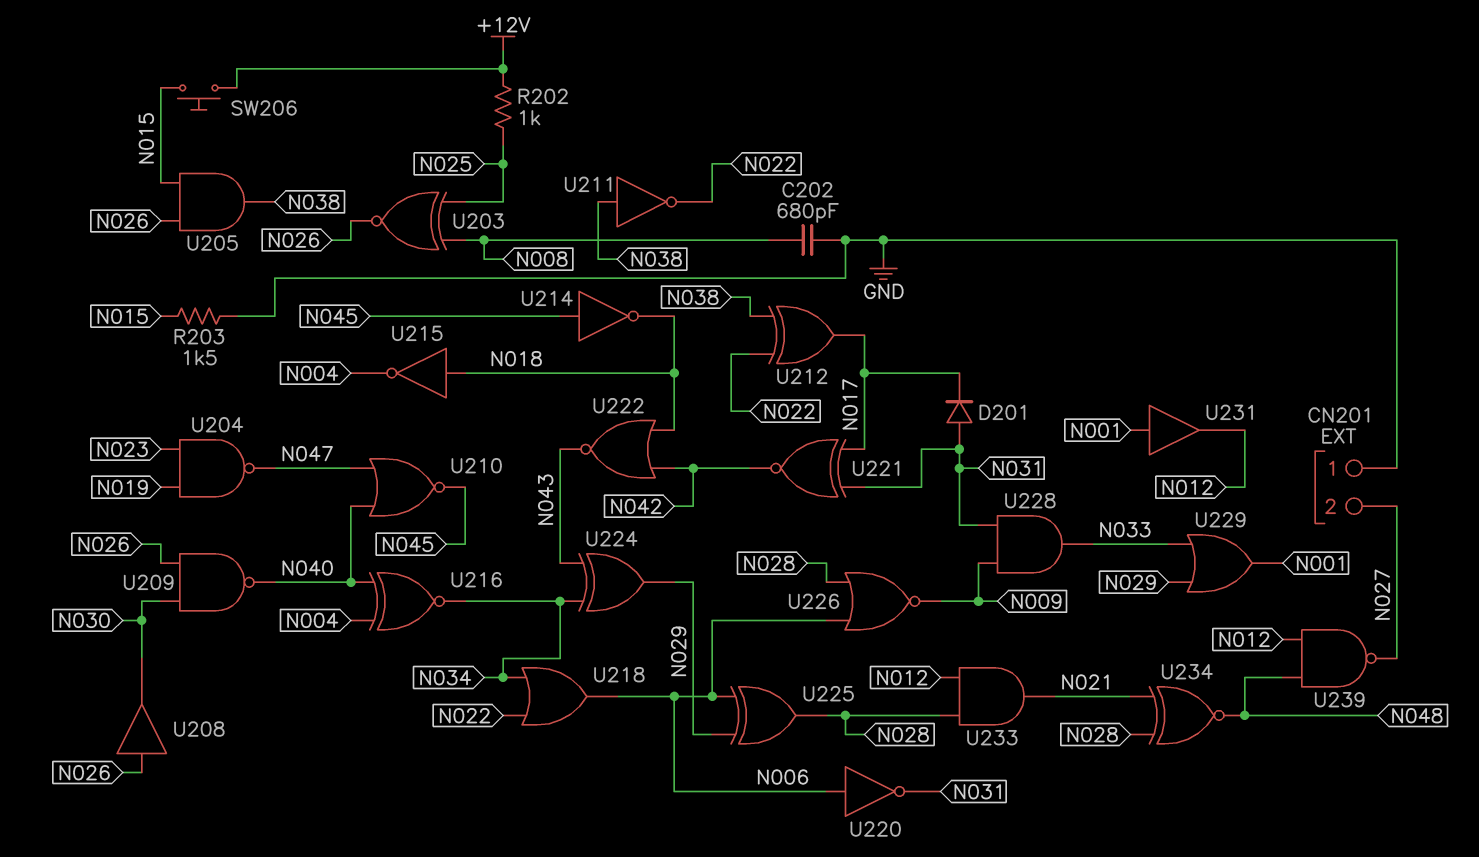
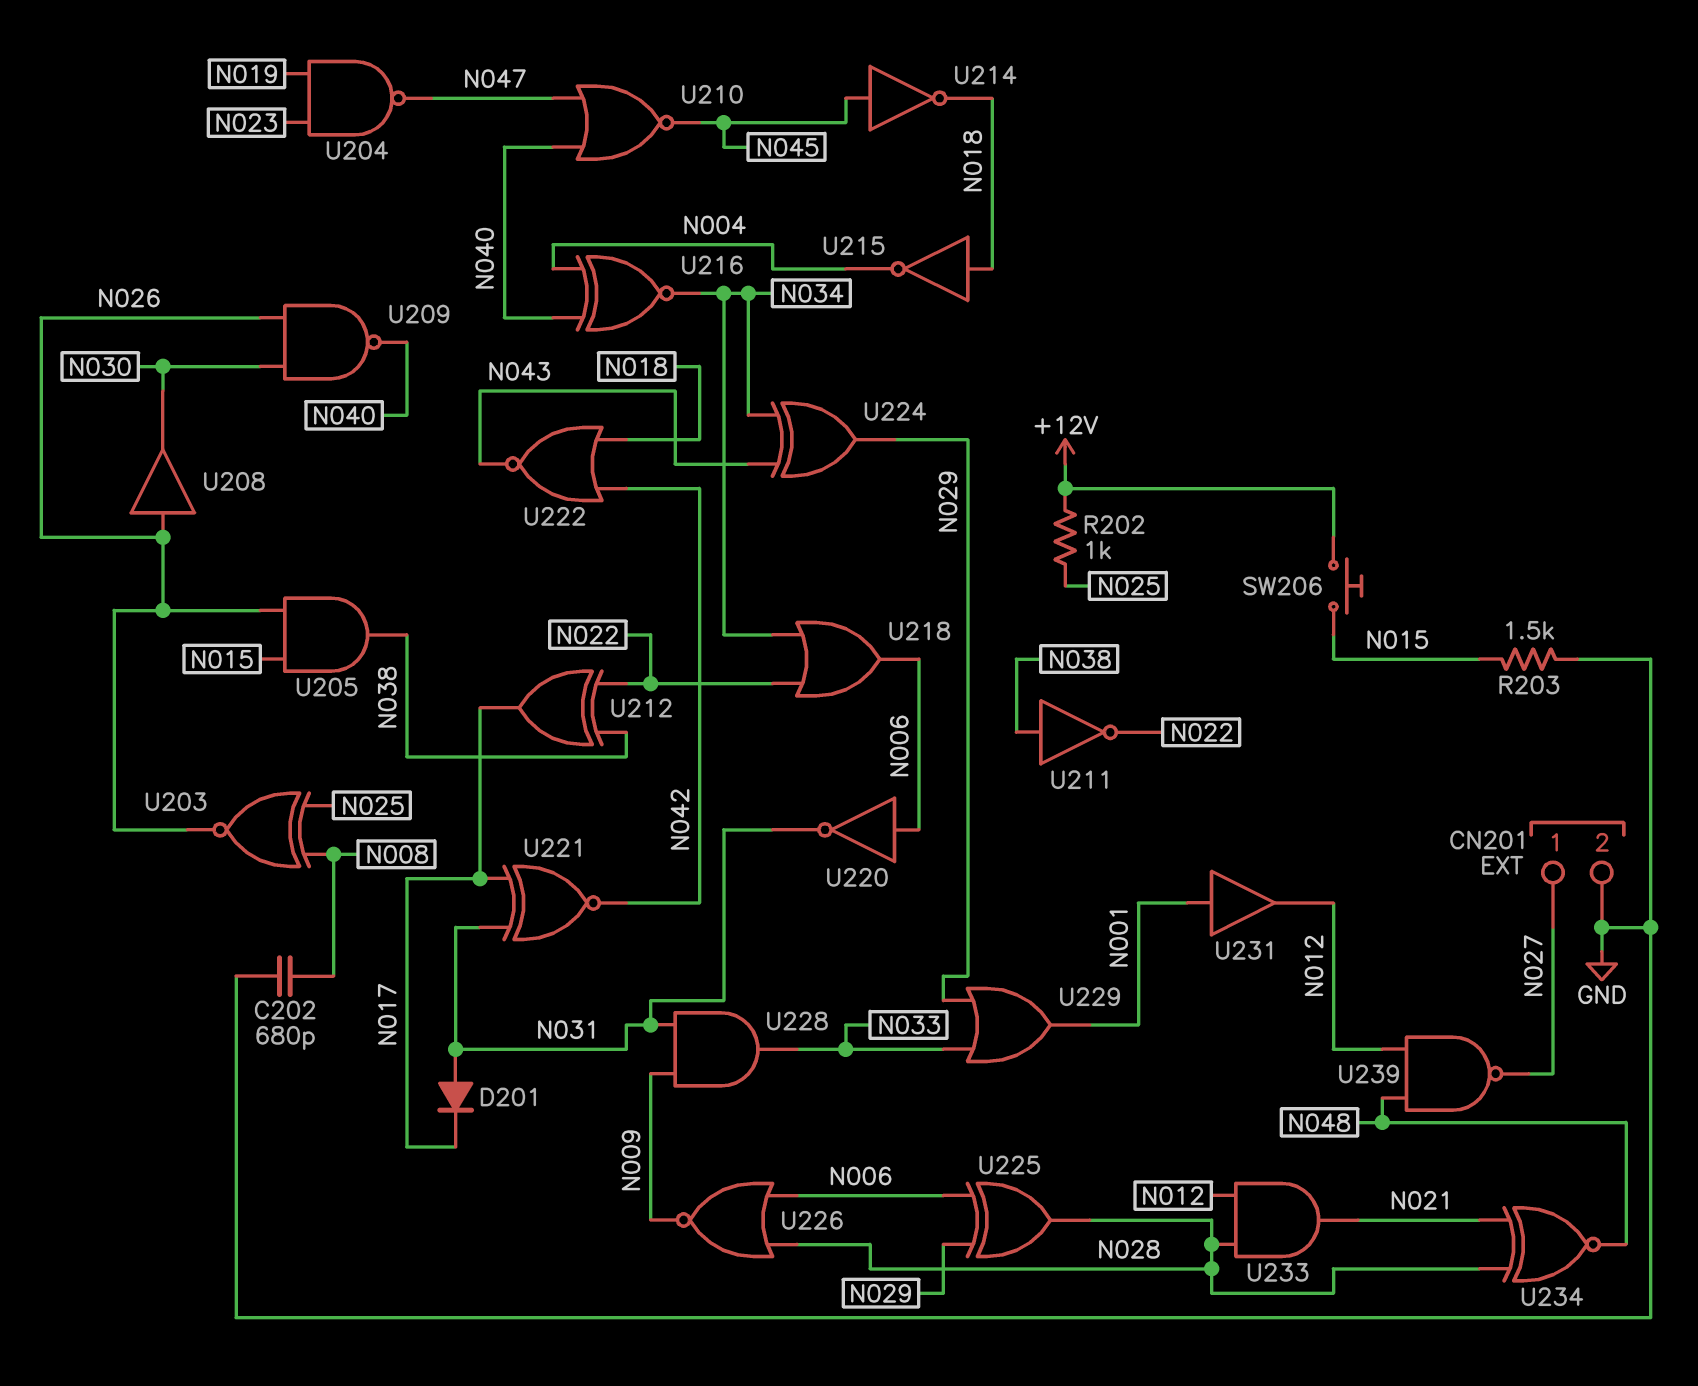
CN201 pin 1: GND -> N027
CN201 pin 2: N027 -> GND

